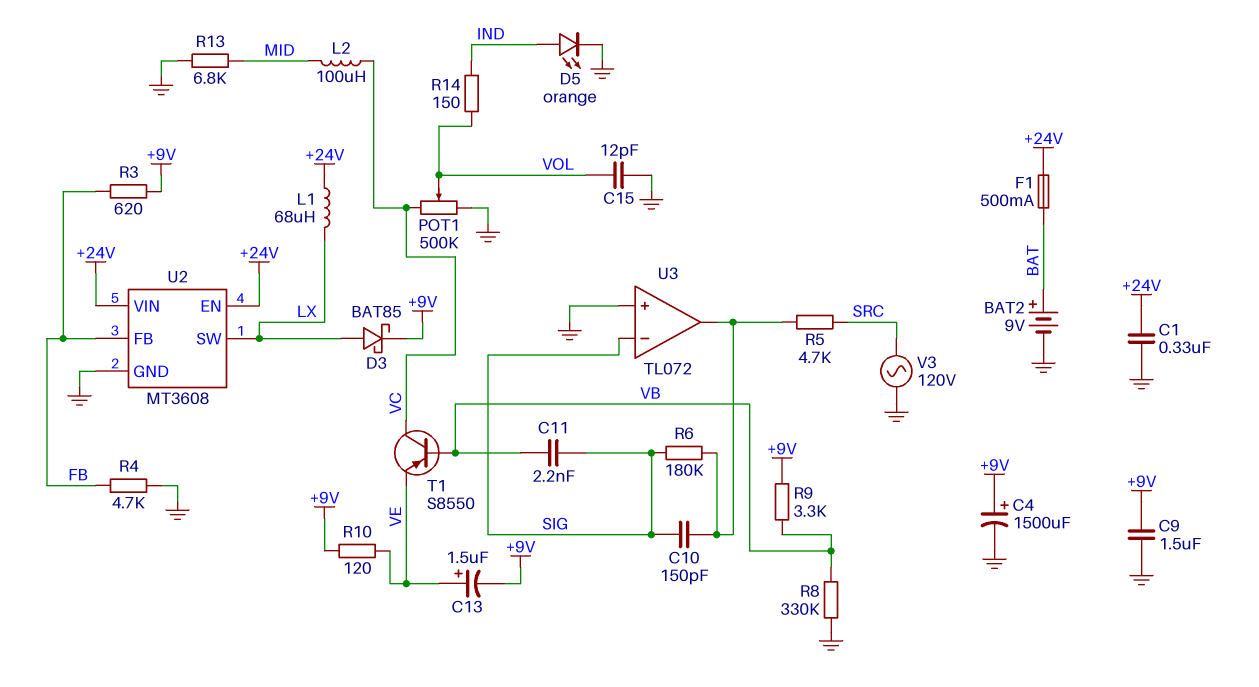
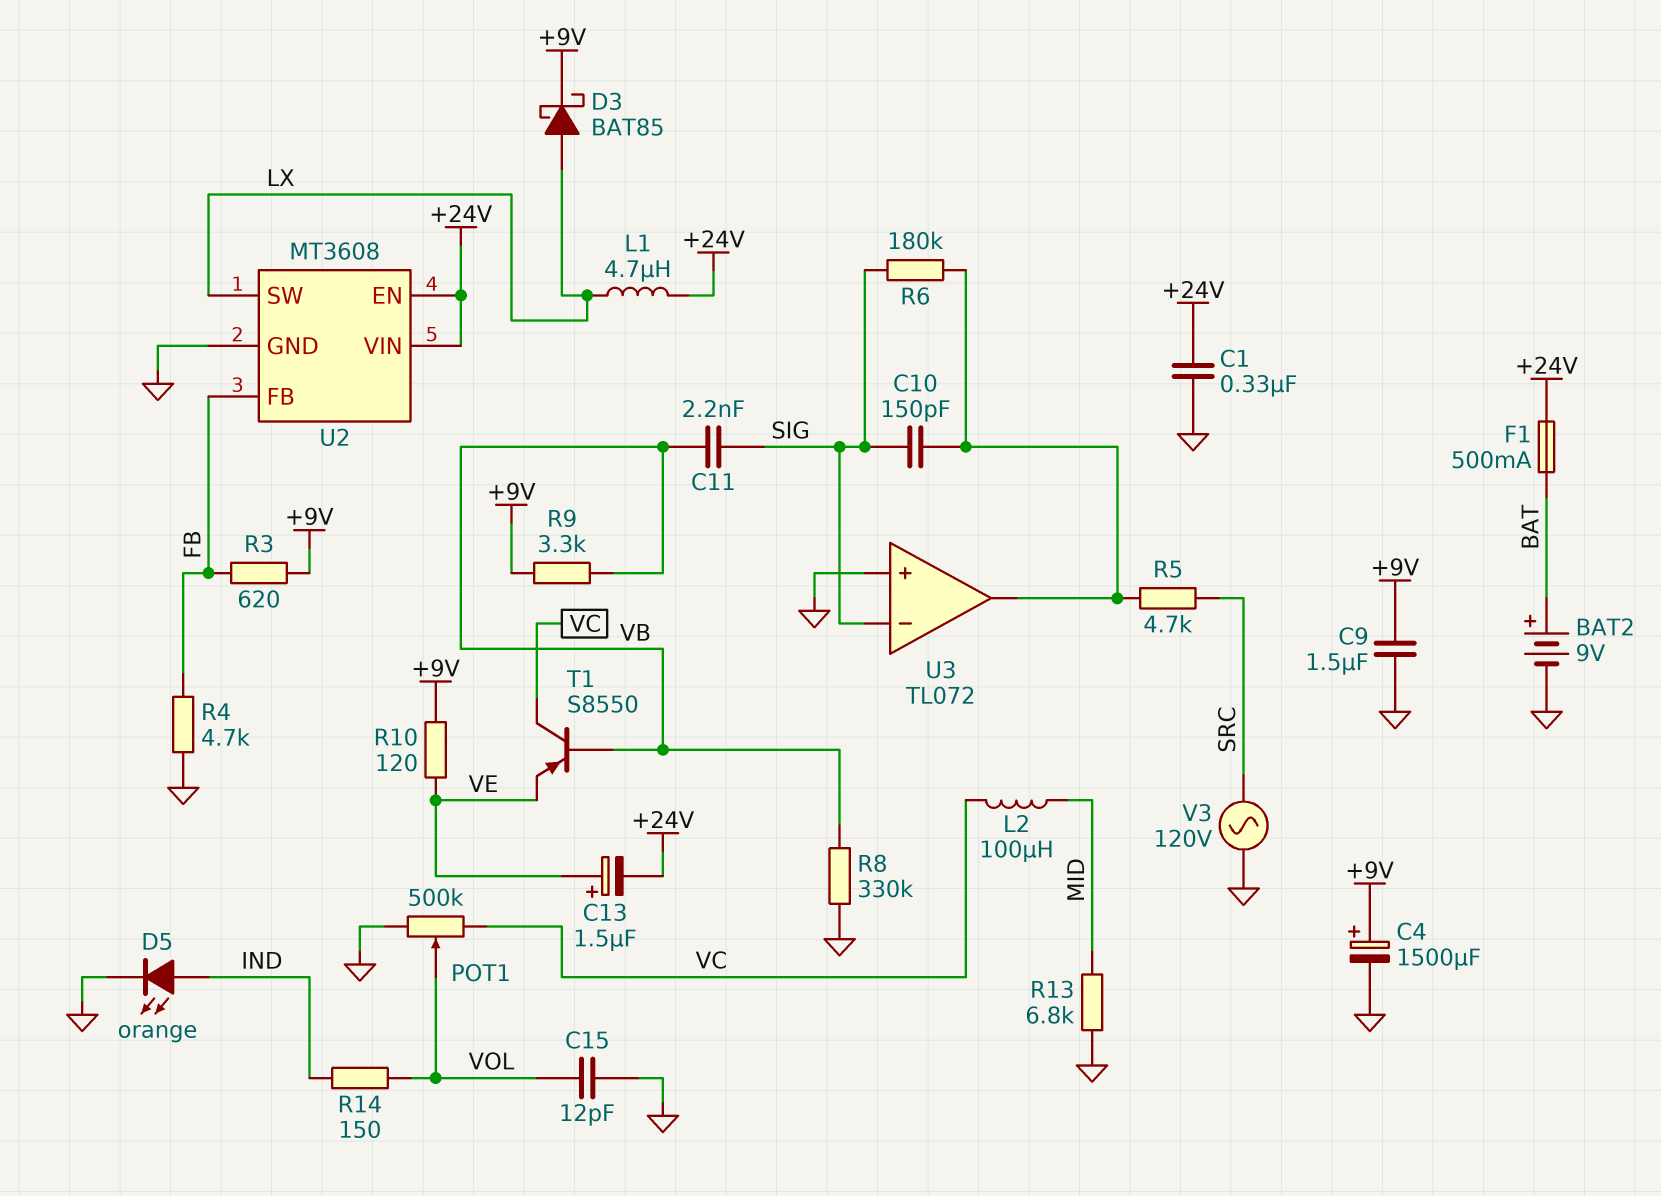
C13: 1.5uF (plus VE, minus +9V) -> 1.5uF (plus VE, minus +24V)
L1: 68uH (+24V, LX) -> 4.7uH (+24V, LX)

